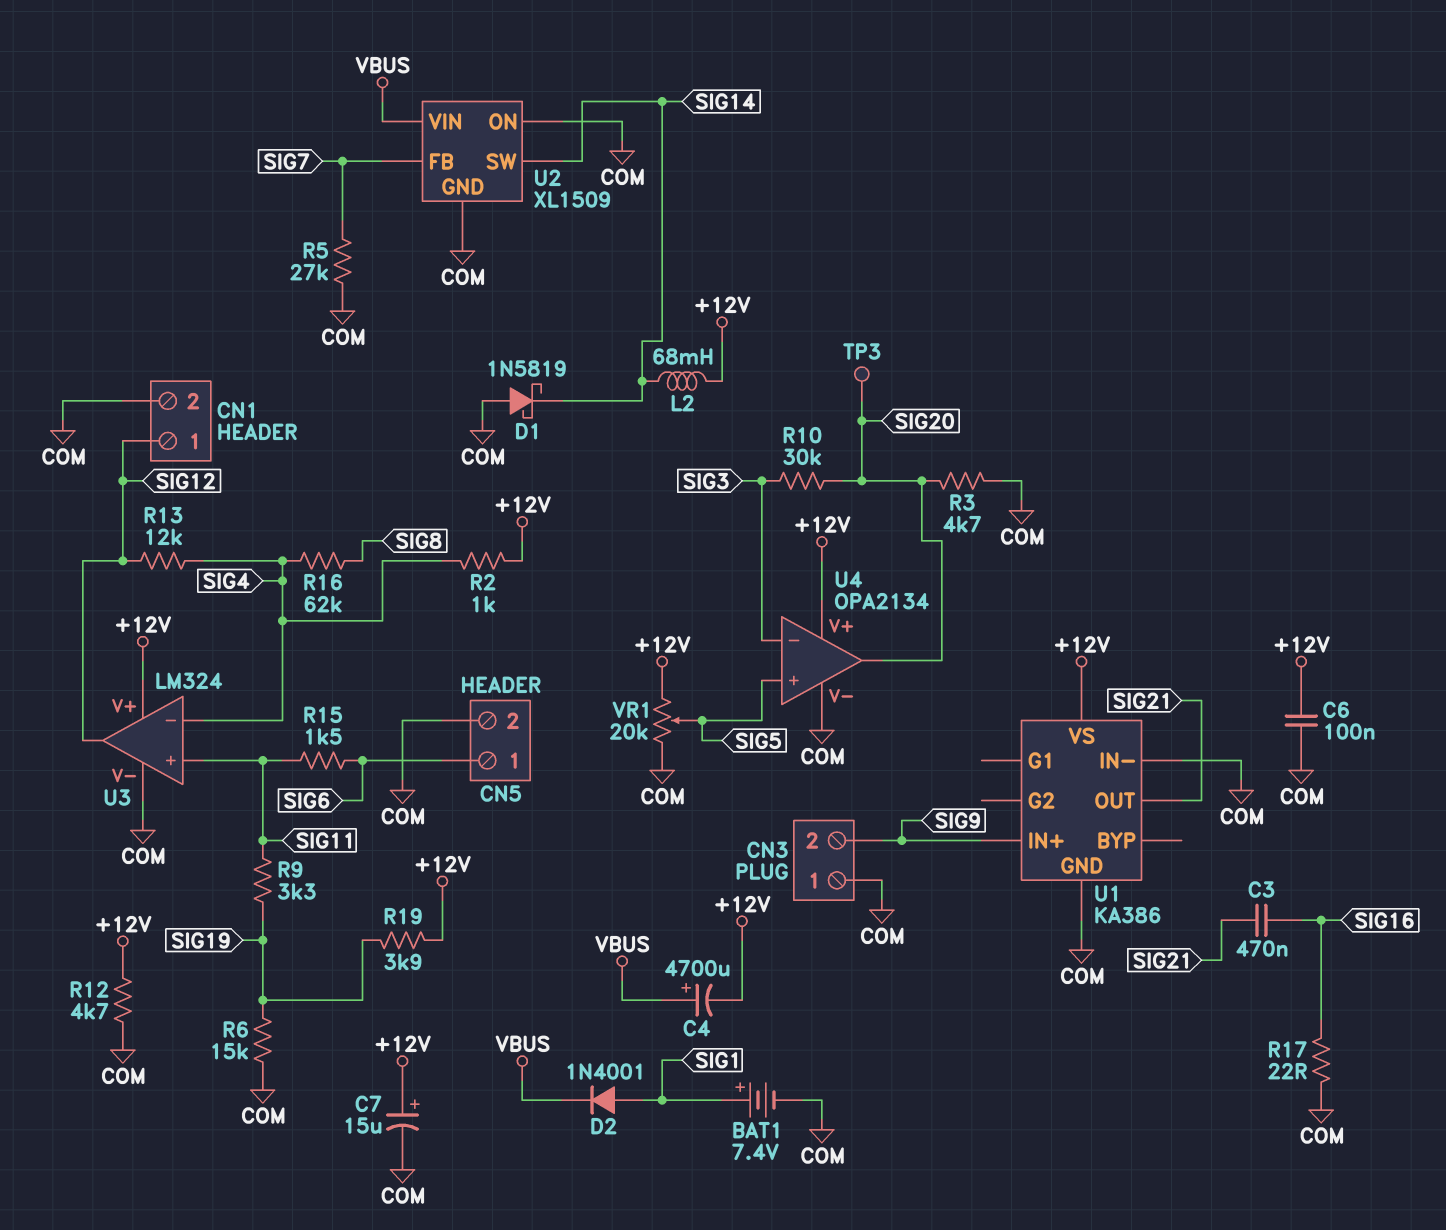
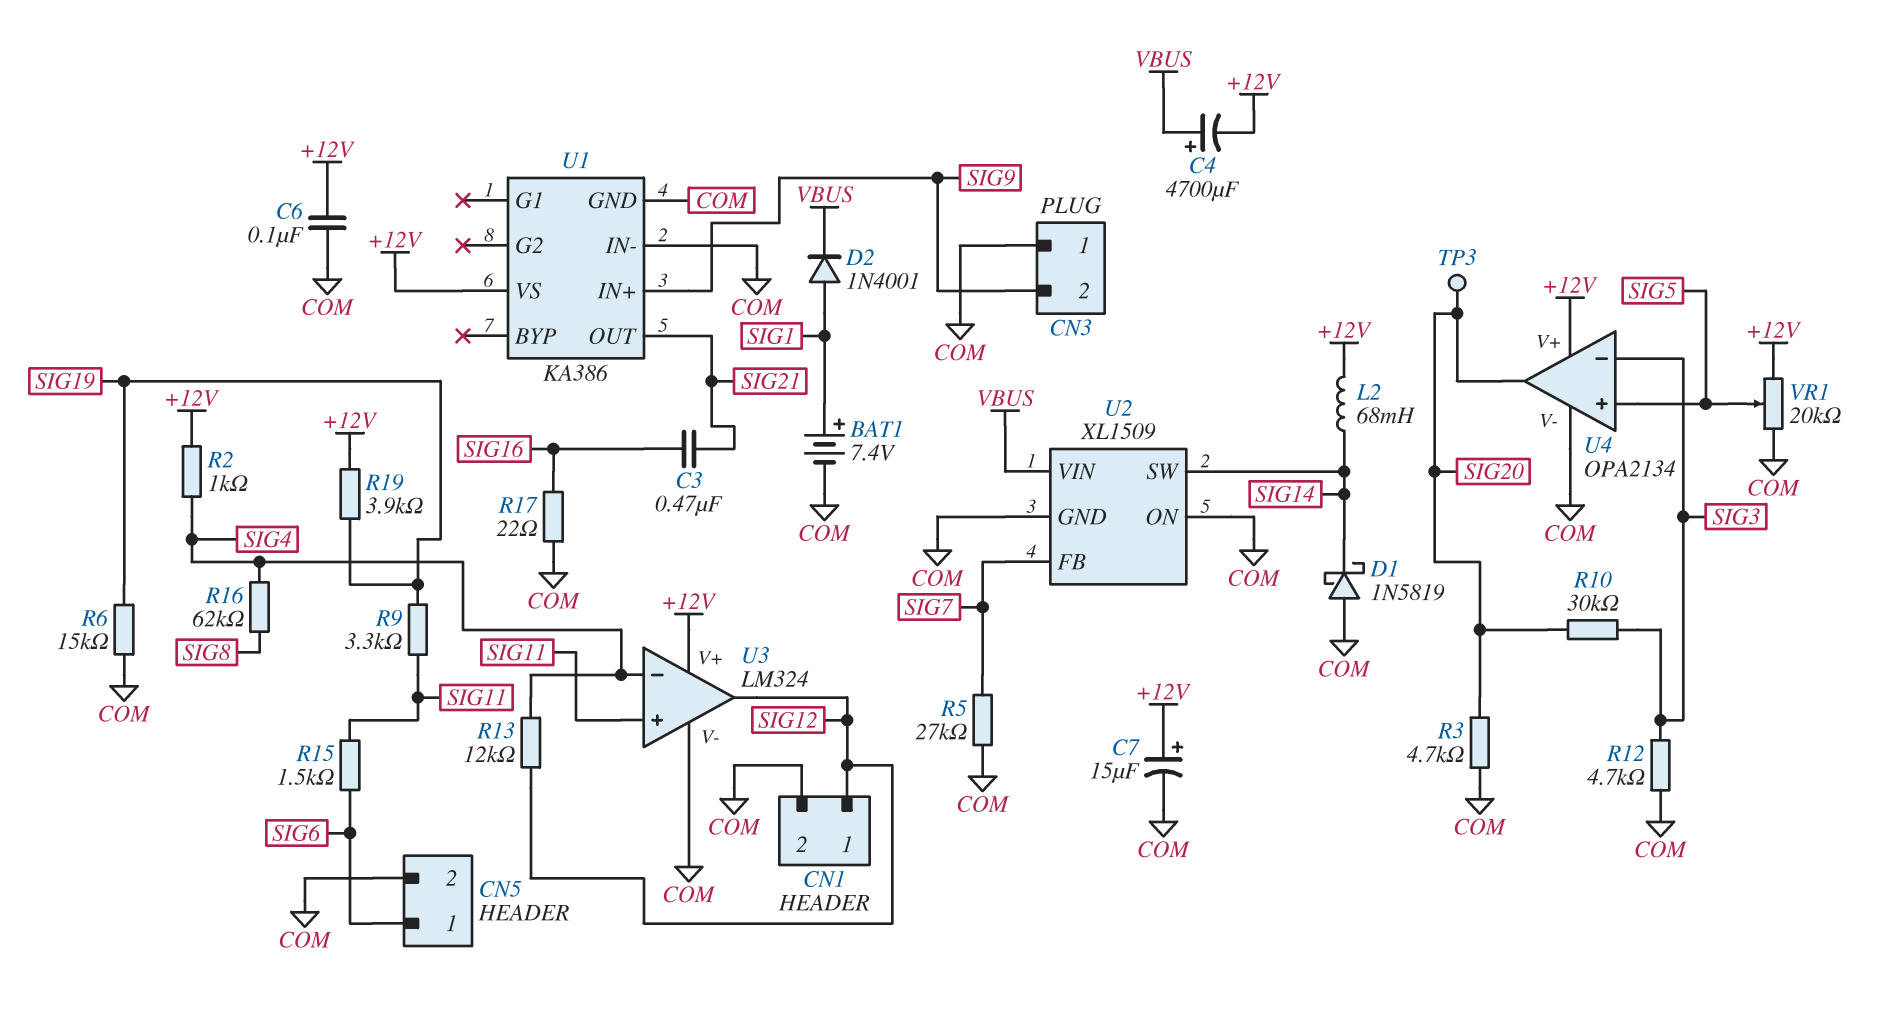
R12: 4.7k (+12V, COM) -> 4.7k (COM, SIG3)

